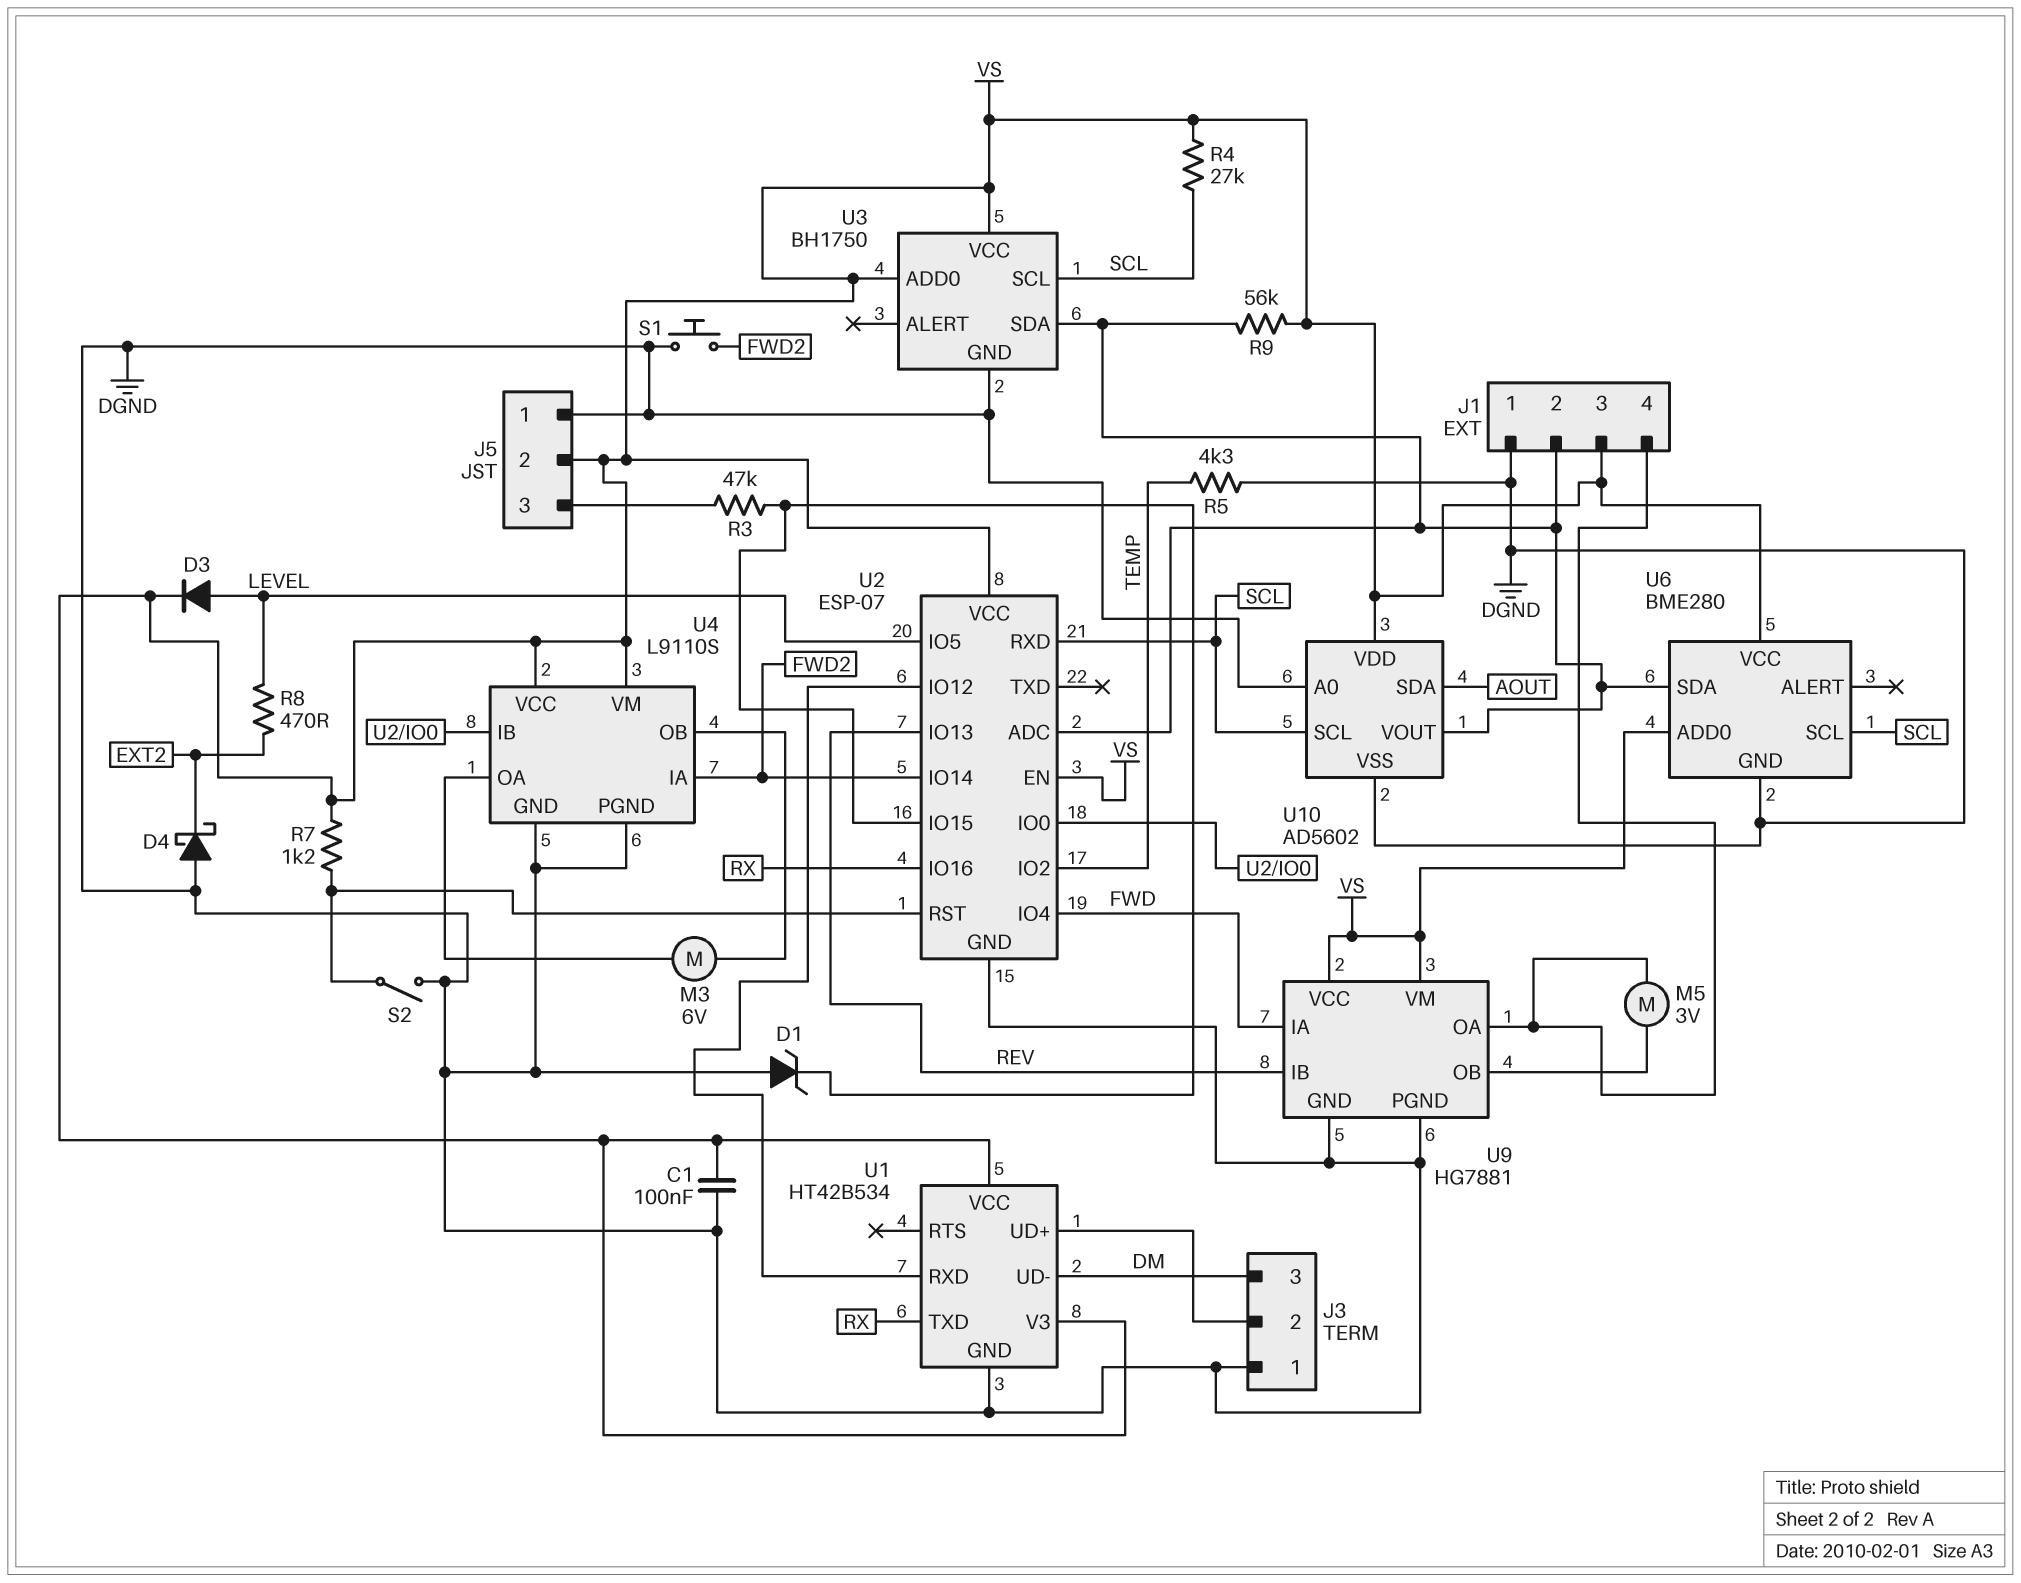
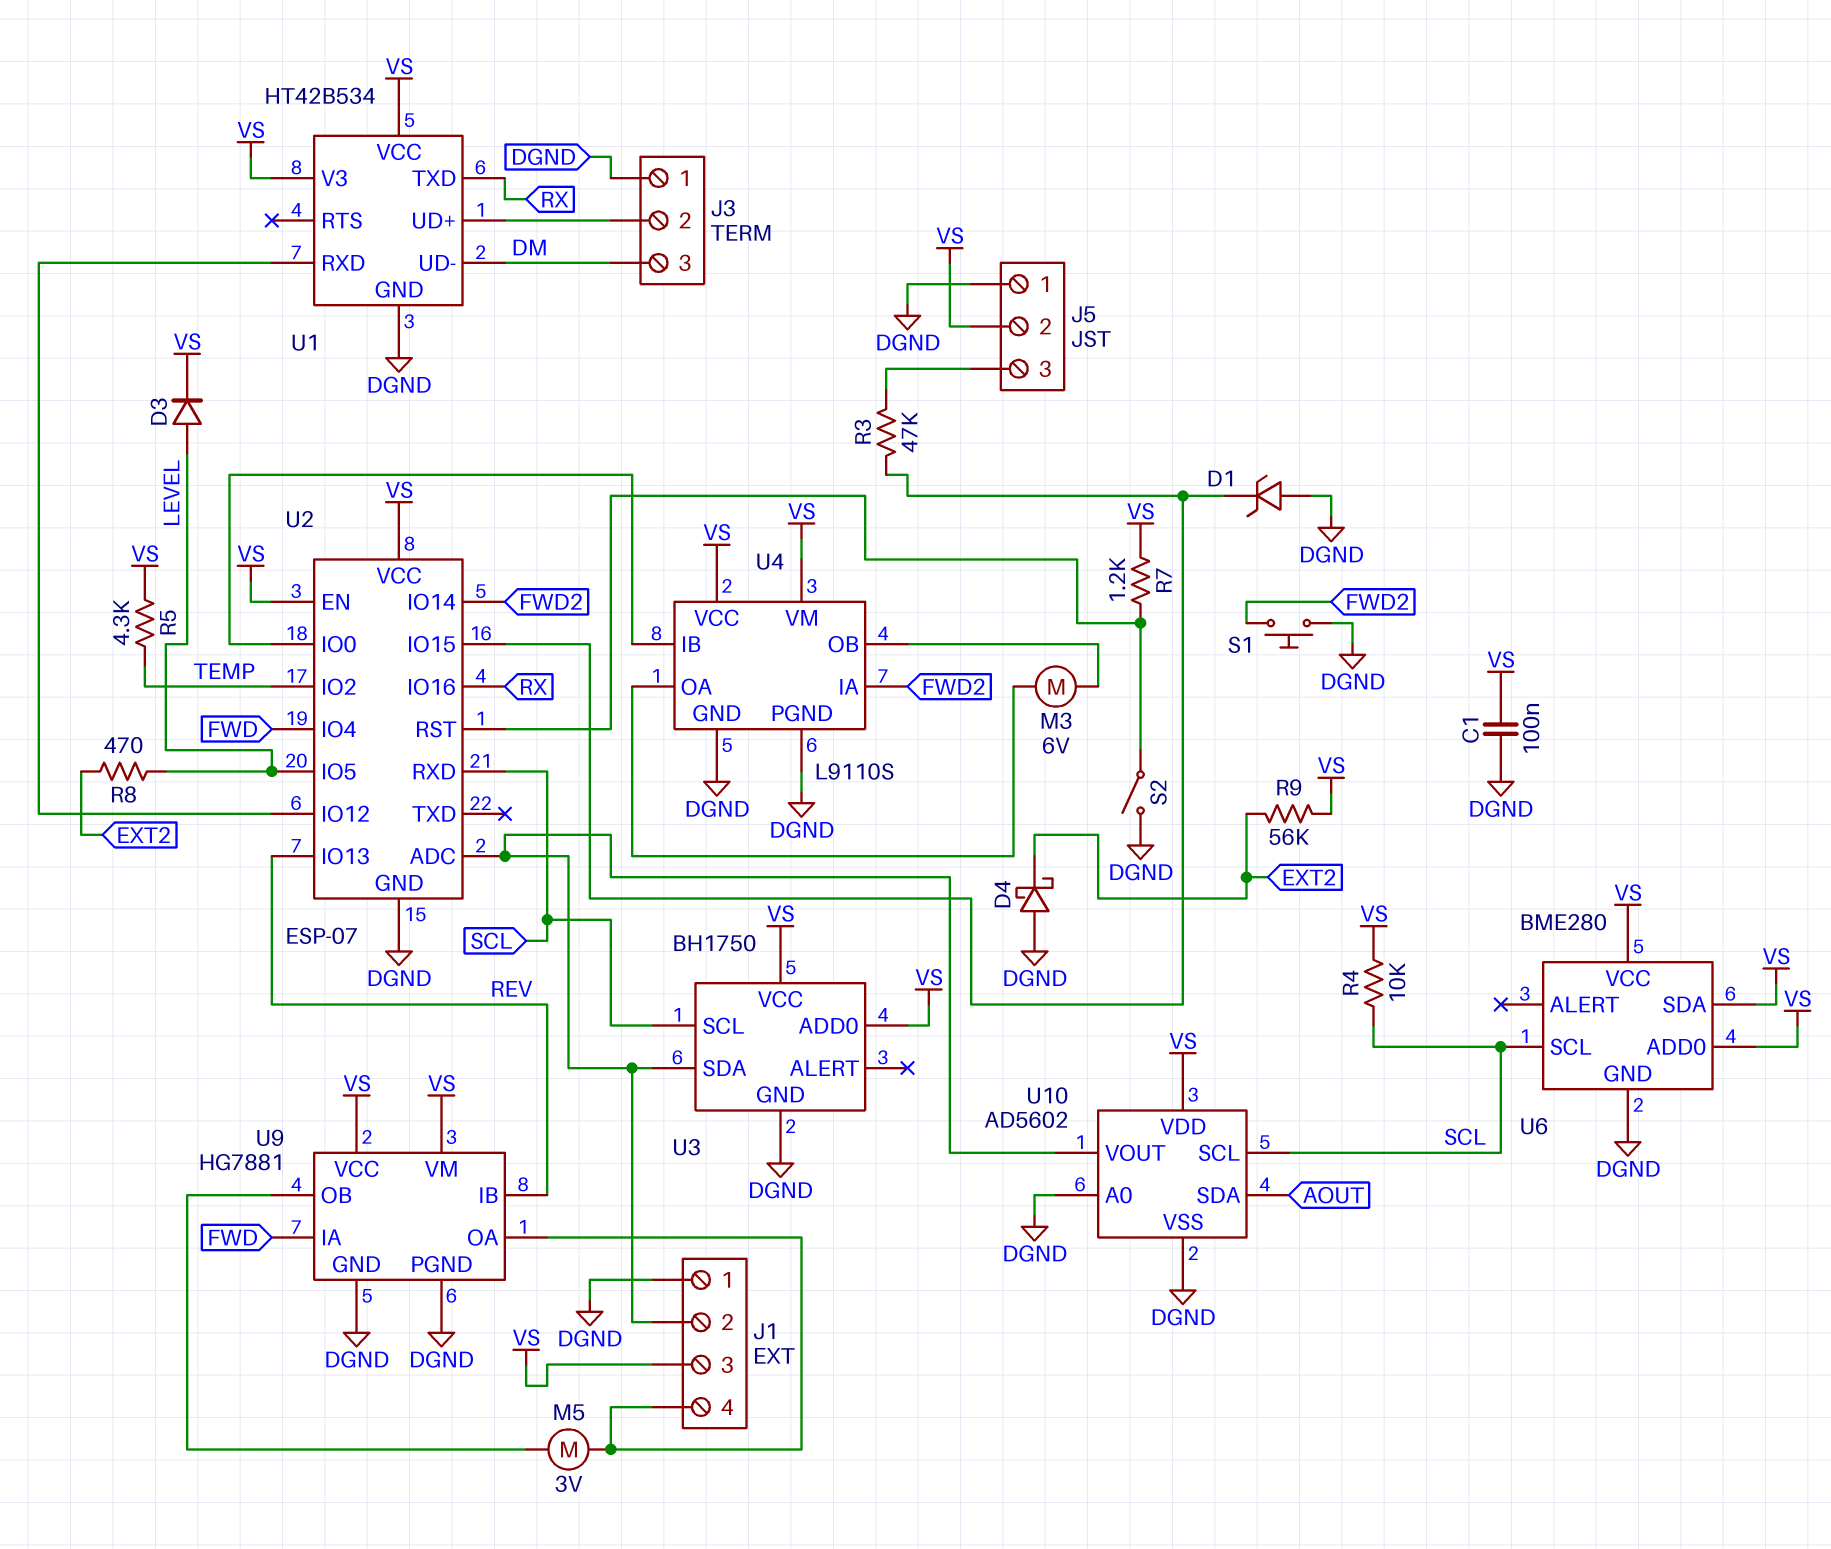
R4: 27k (SCL, VS) -> 10k (SCL, VS)
R5: 4.3k (DGND, TEMP) -> 4.3k (TEMP, VS)
R9: 56k (J1/2, VS) -> 56k (EXT2, VS)
U6 pin SDA: J1/2 -> VS

